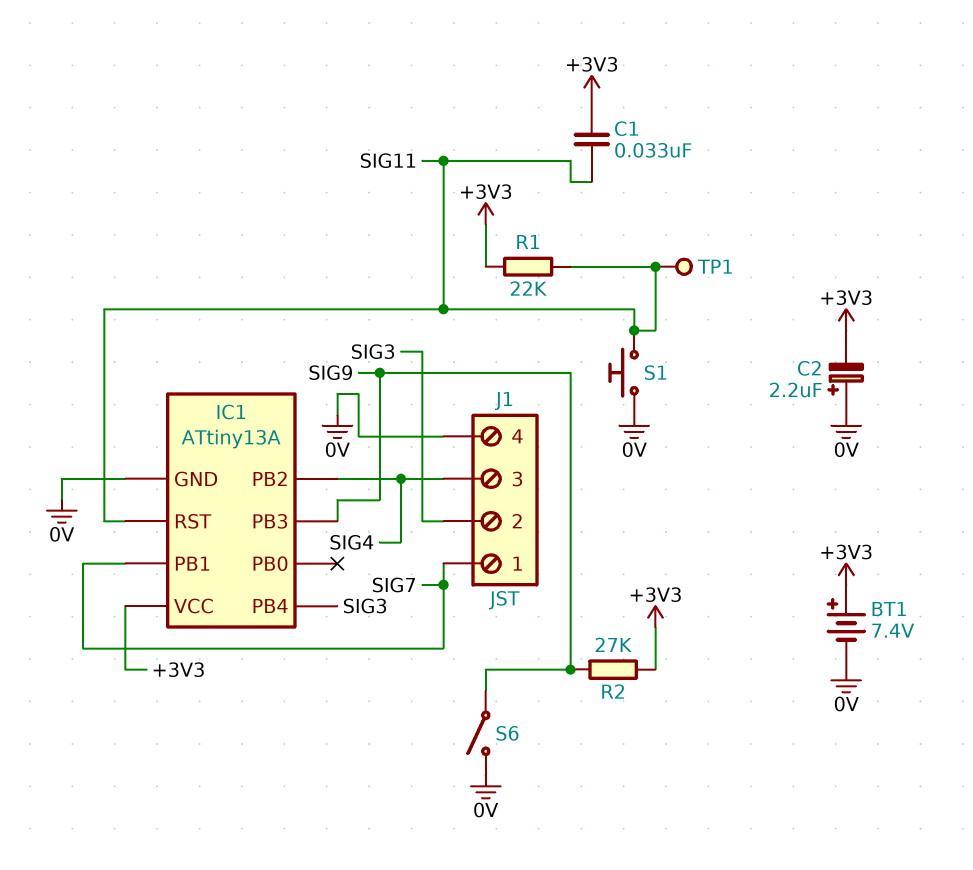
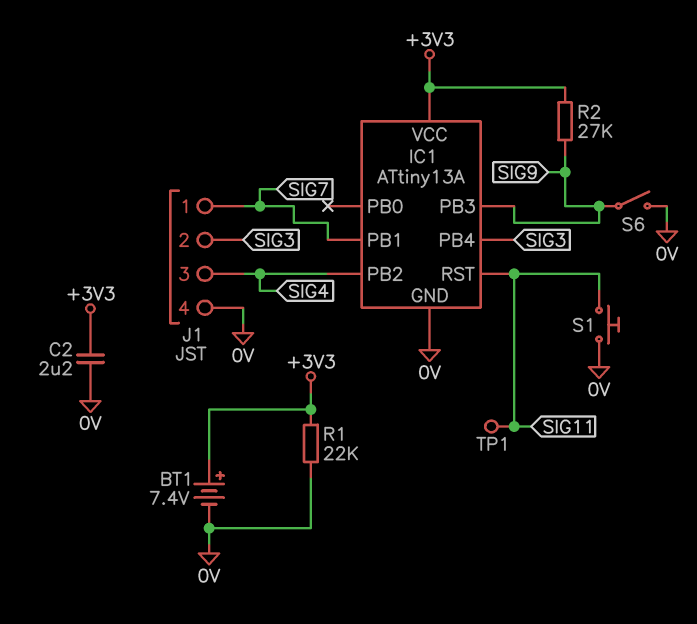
C1: 33nF (+3V3, SIG11) -> none
C2: 2.2uF (plus 0V, minus +3V3) -> 2.2uF (+3V3, 0V)
R1: 22k (+3V3, SIG11) -> 22k (+3V3, 0V)

